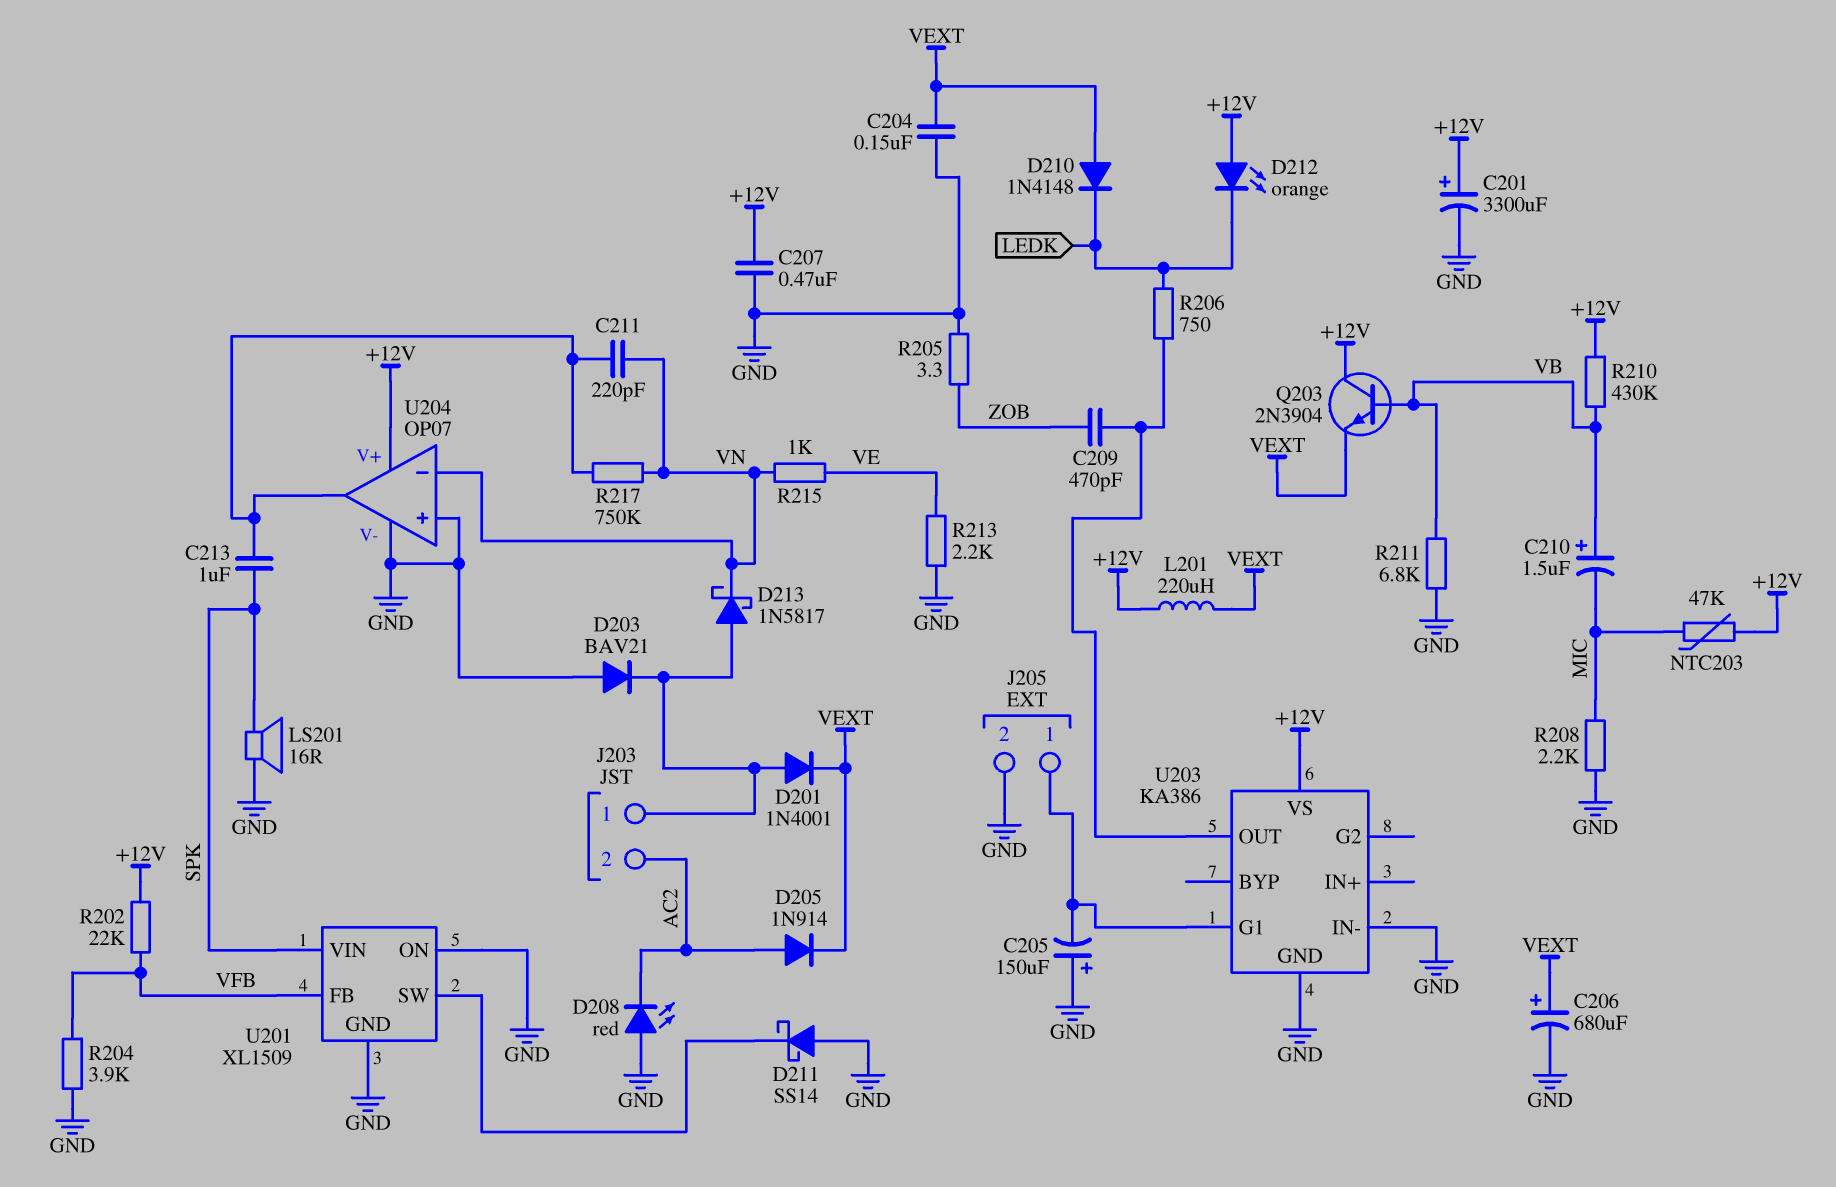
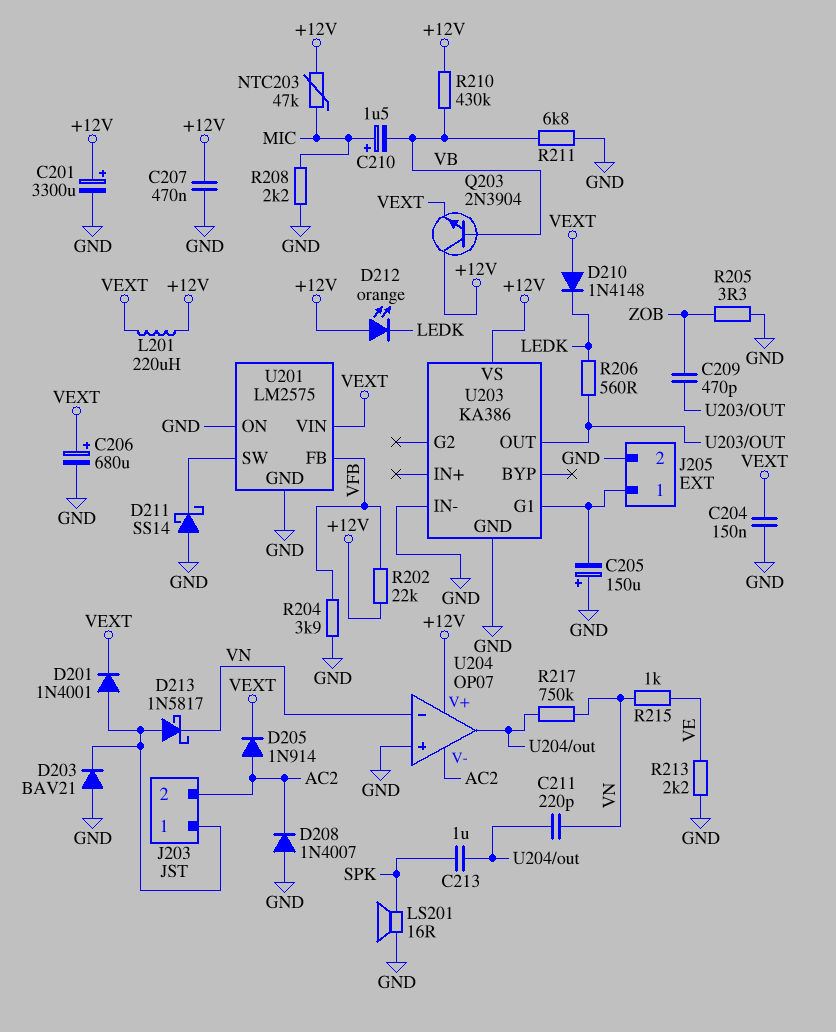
C210: 1.5uF (plus VB, minus MIC) -> 1.5uF (plus MIC, minus VB)
D208: LED red (A GND, K AC2) -> diode 1N4007 (A GND, K AC2)
R206: 750 (LEDK, U203/OUT) -> 560 (LEDK, U203/OUT)
U201: XL1509 -> LM2575
U201 pin VIN: SPK -> VEXT
U204 pin V-: GND -> AC2

